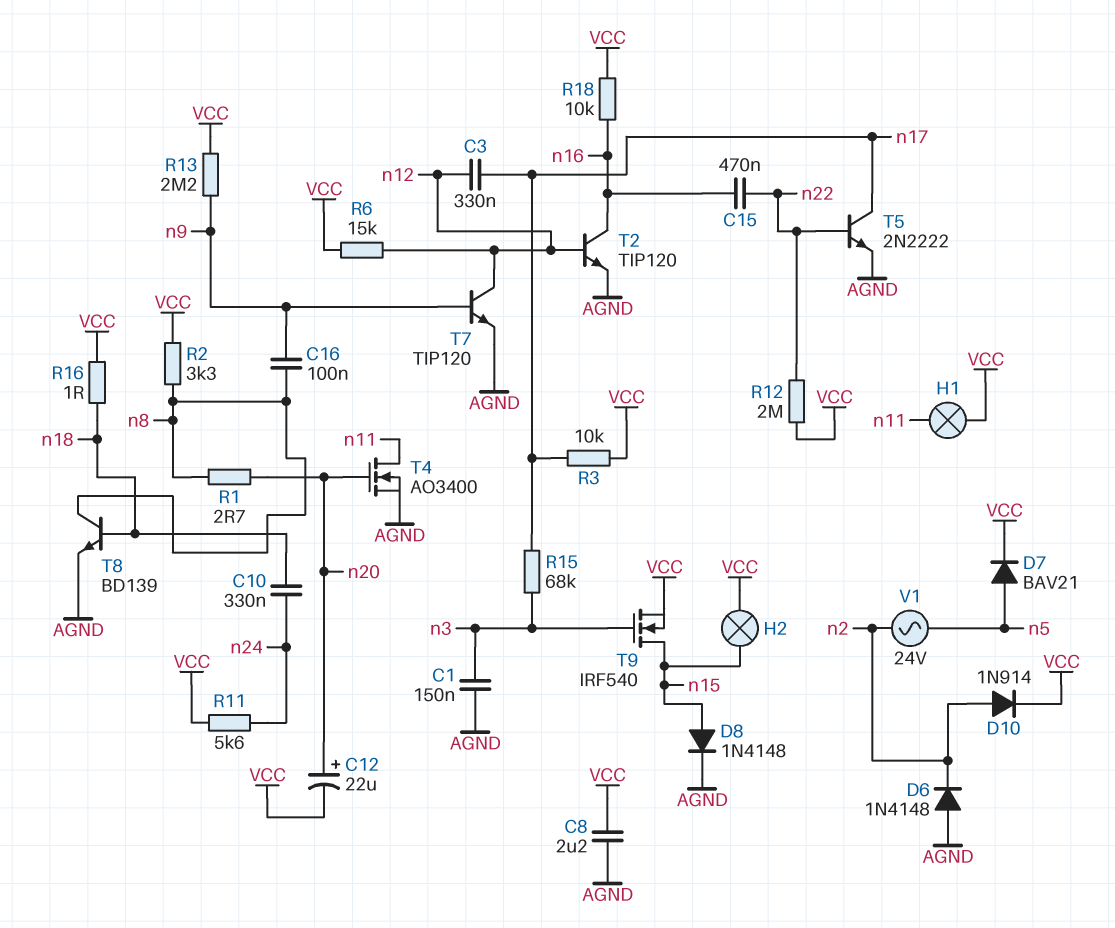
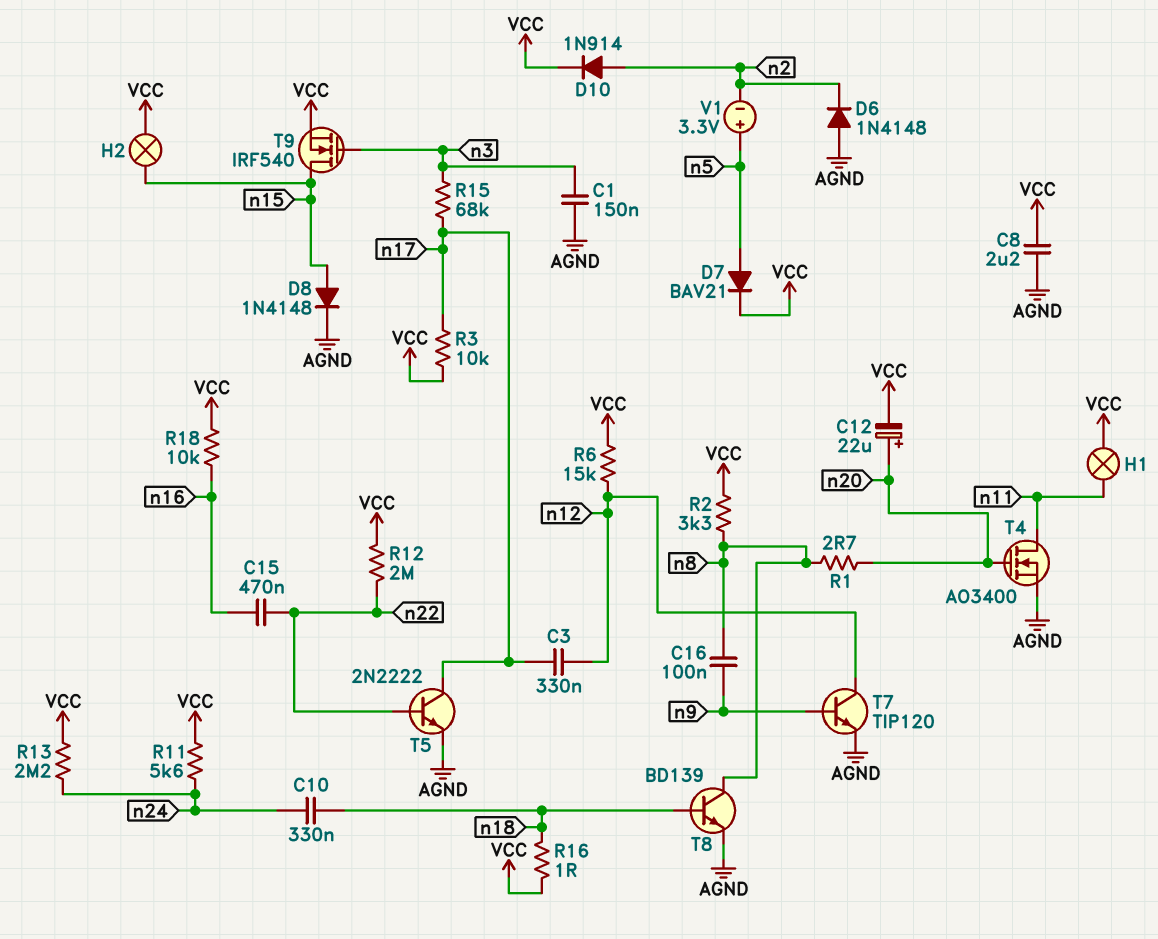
R13: 2.2M (VCC, n9) -> 2.2M (VCC, n24)
T2: NPN TIP120 (B n12, C n16, E AGND) -> none
V1: AC 24V (n2, n5) -> 3.3V (plus n5, minus n2)

